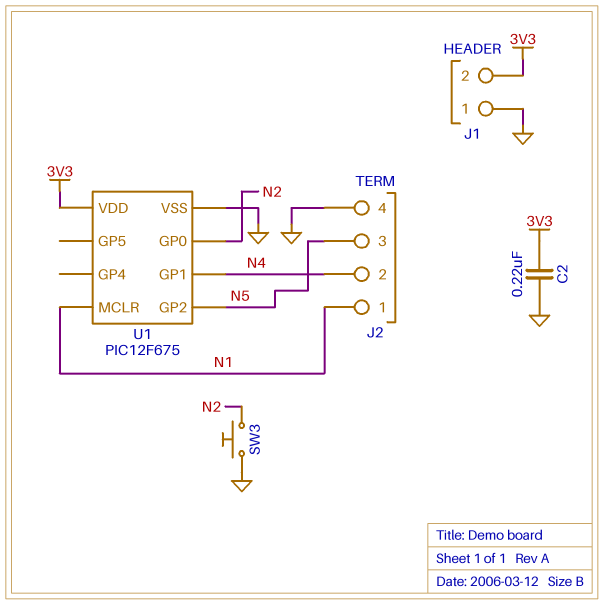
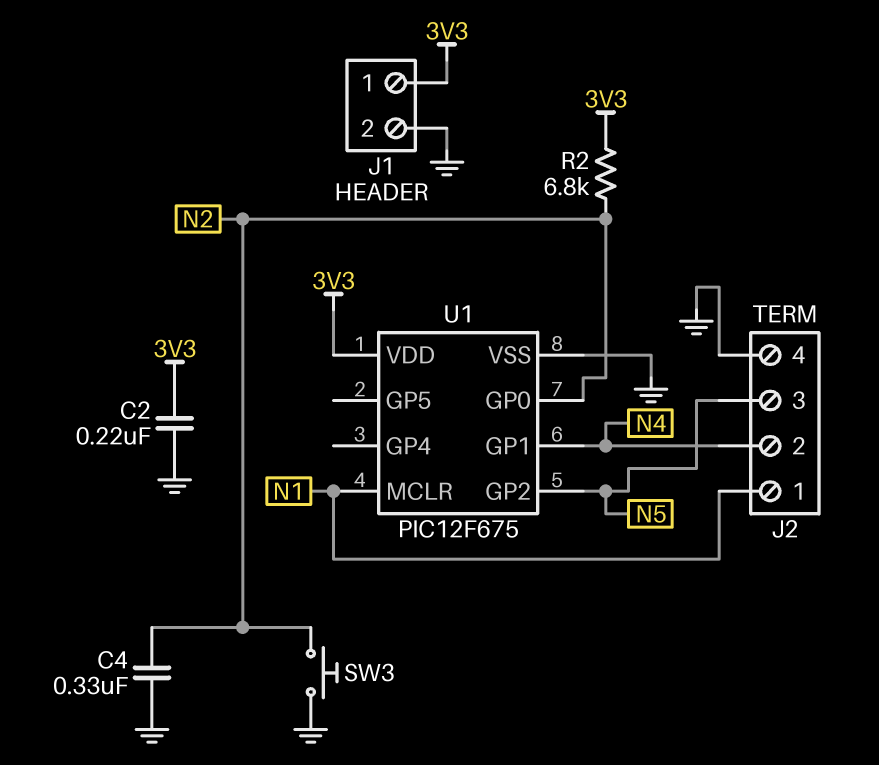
C4: none -> 330nF (GND, N2)
J1 pin 1: GND -> 3V3
J1 pin 2: 3V3 -> GND
R2: none -> 6.8k (3V3, N2)

